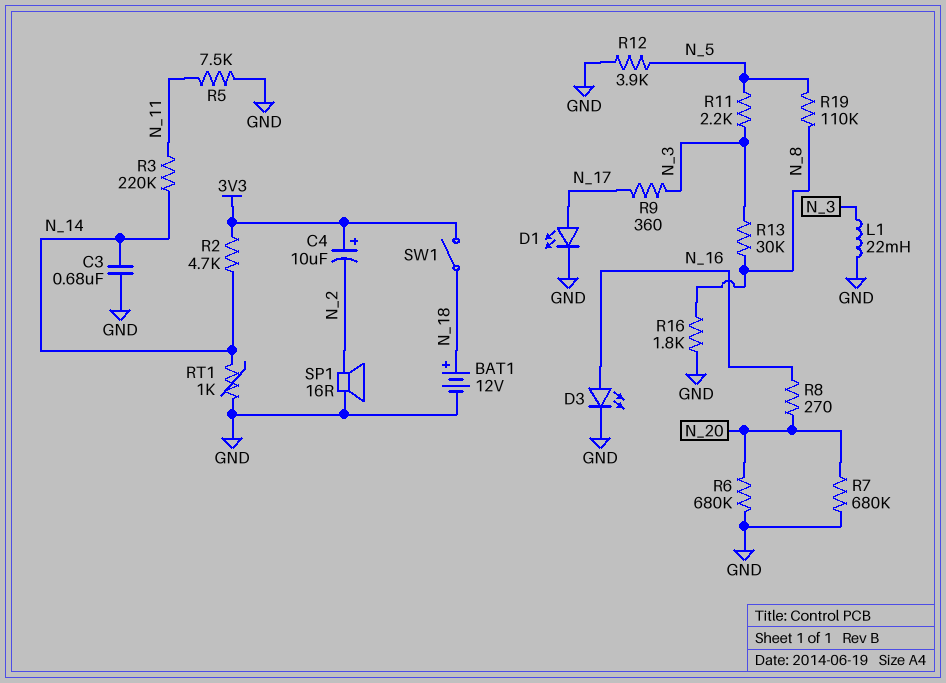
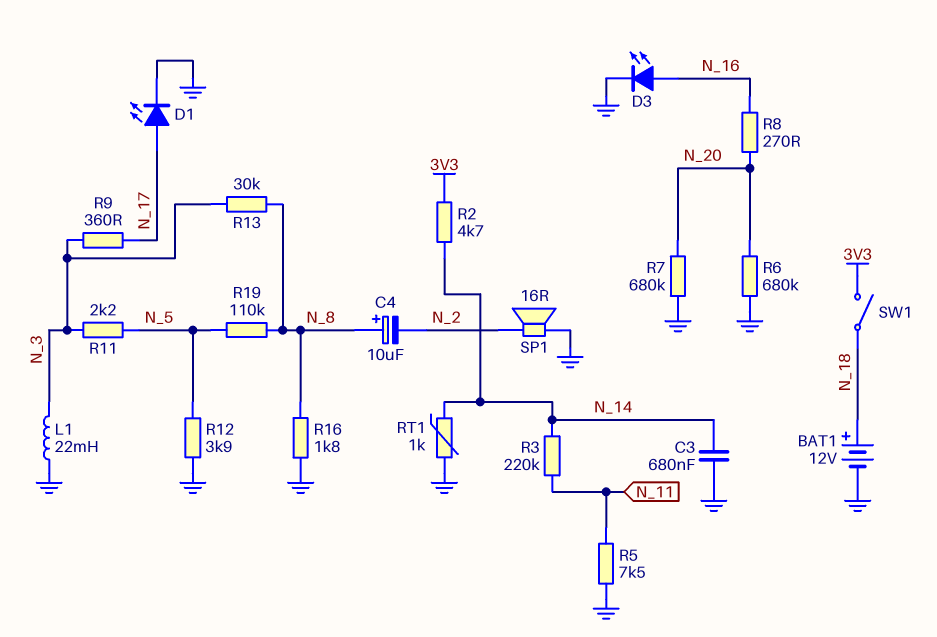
C4: 10uF (plus 3V3, minus N_2) -> 10uF (plus N_8, minus N_2)

